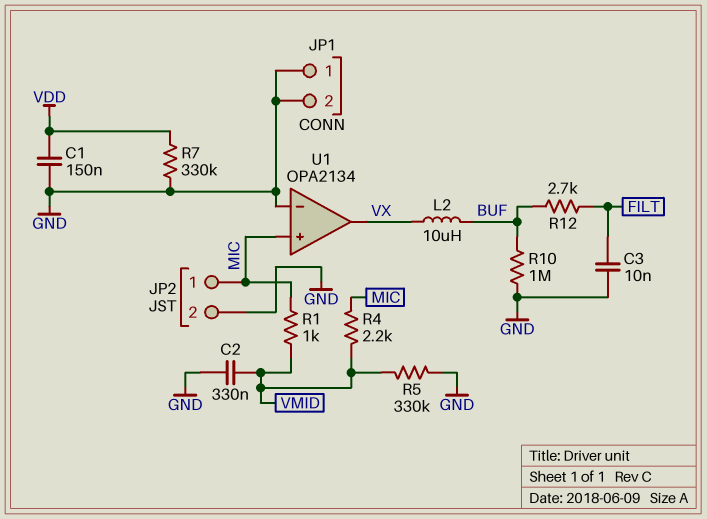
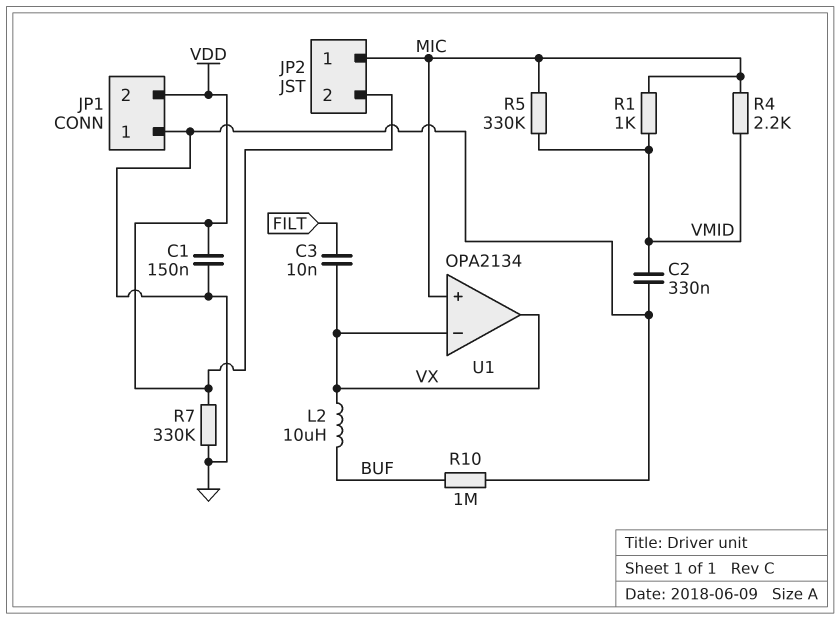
C3: 10nF (FILT, GND) -> 10nF (FILT, VX)
JP1 pin 2: GND -> VDD
JP2 pin 2: GND -> VDD
R5: 330k (GND, VMID) -> 330k (MIC, VMID)
R12: 2.7k (BUF, FILT) -> none
U1 pin in-: GND -> VX

